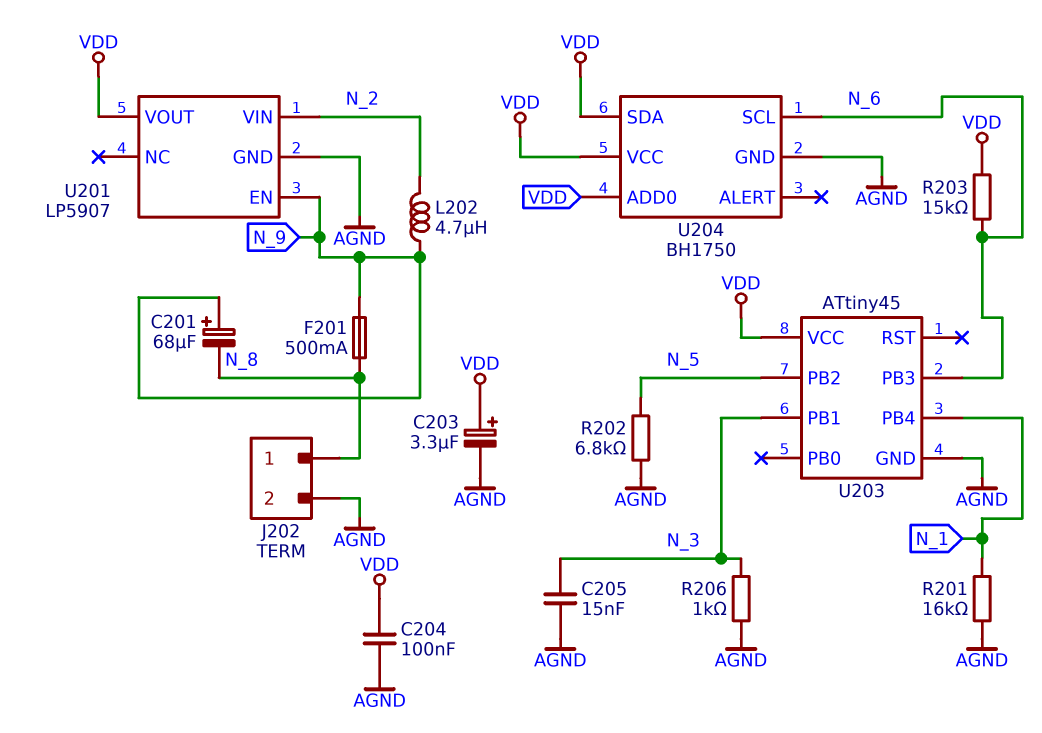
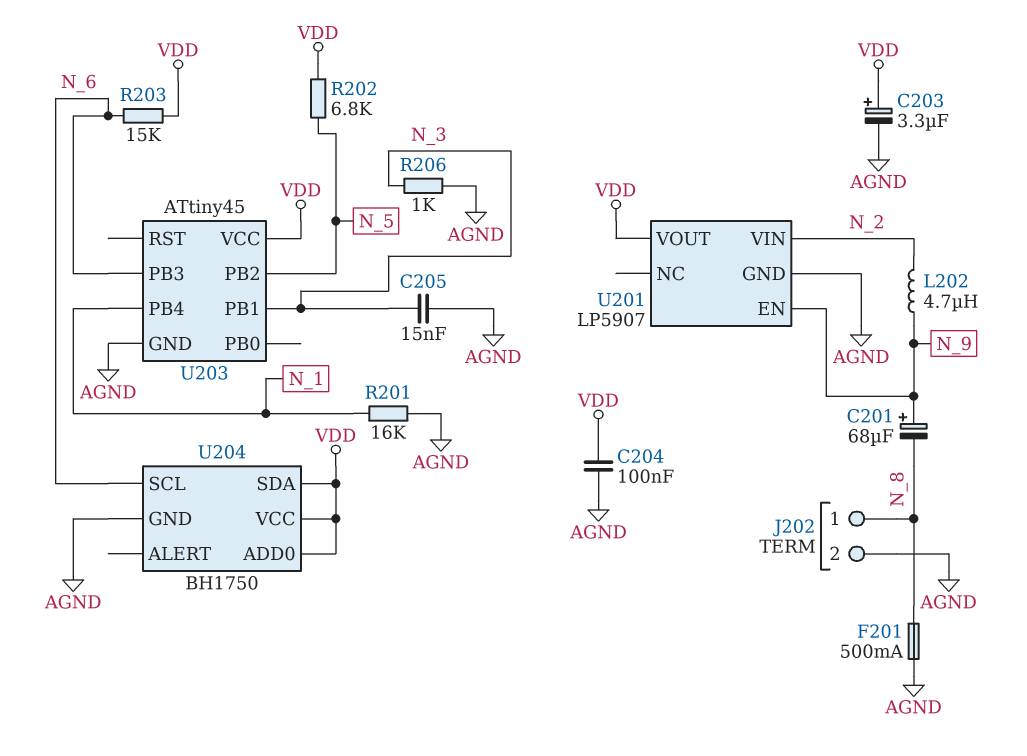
F201: 500mA (N_8, N_9) -> 500mA (AGND, N_8)
R202: 6.8k (AGND, N_5) -> 6.8k (N_5, VDD)

